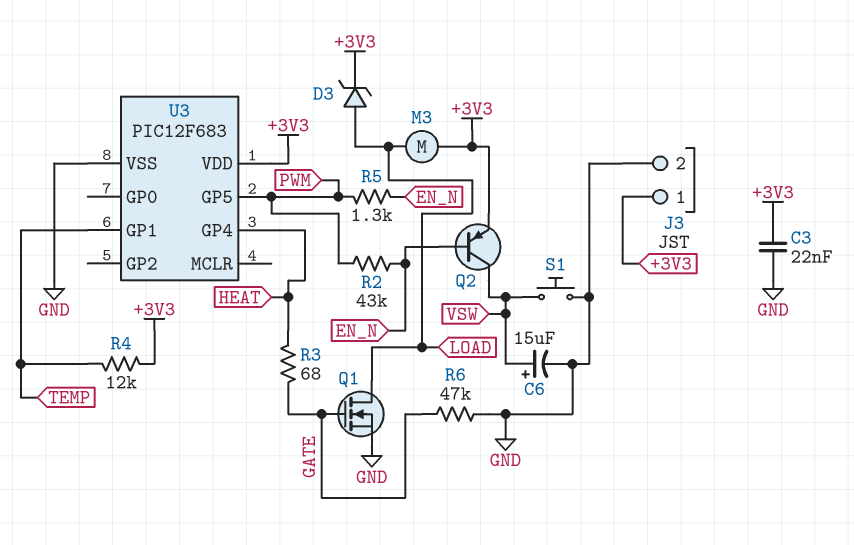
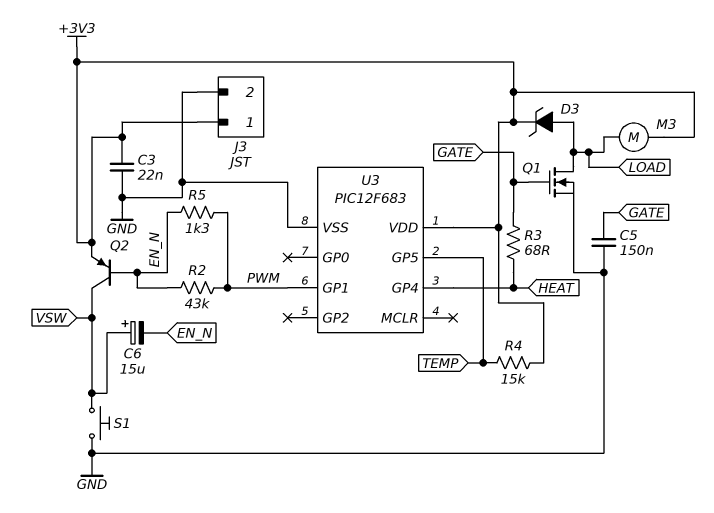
C5: none -> 150nF (GATE, GND)
C6: 15uF (plus VSW, minus GND) -> 15uF (plus VSW, minus EN_N)
R4: 12k (+3V3, TEMP) -> 15k (+3V3, TEMP)
R6: 47k (GATE, GND) -> none
U3 pin GP1: TEMP -> PWM
U3 pin GP5: PWM -> TEMP

